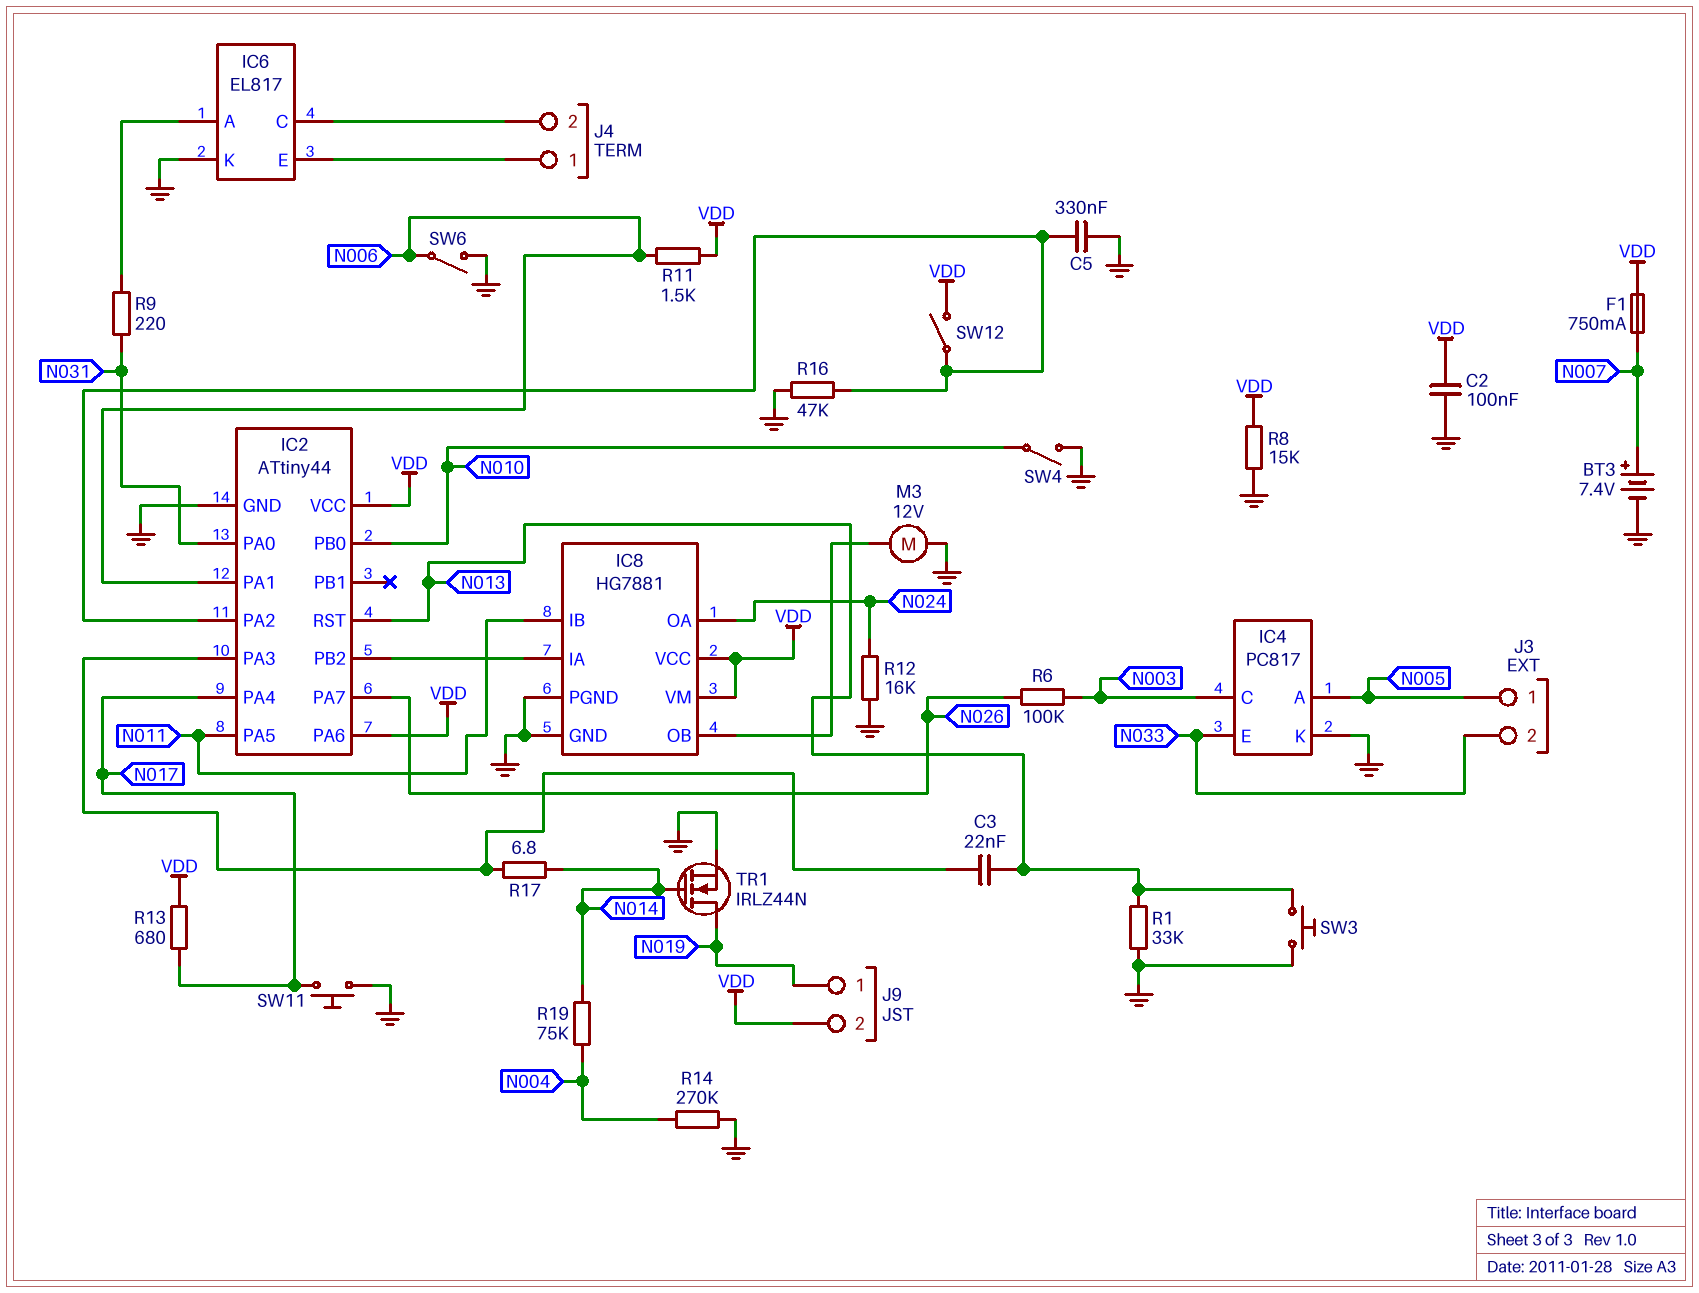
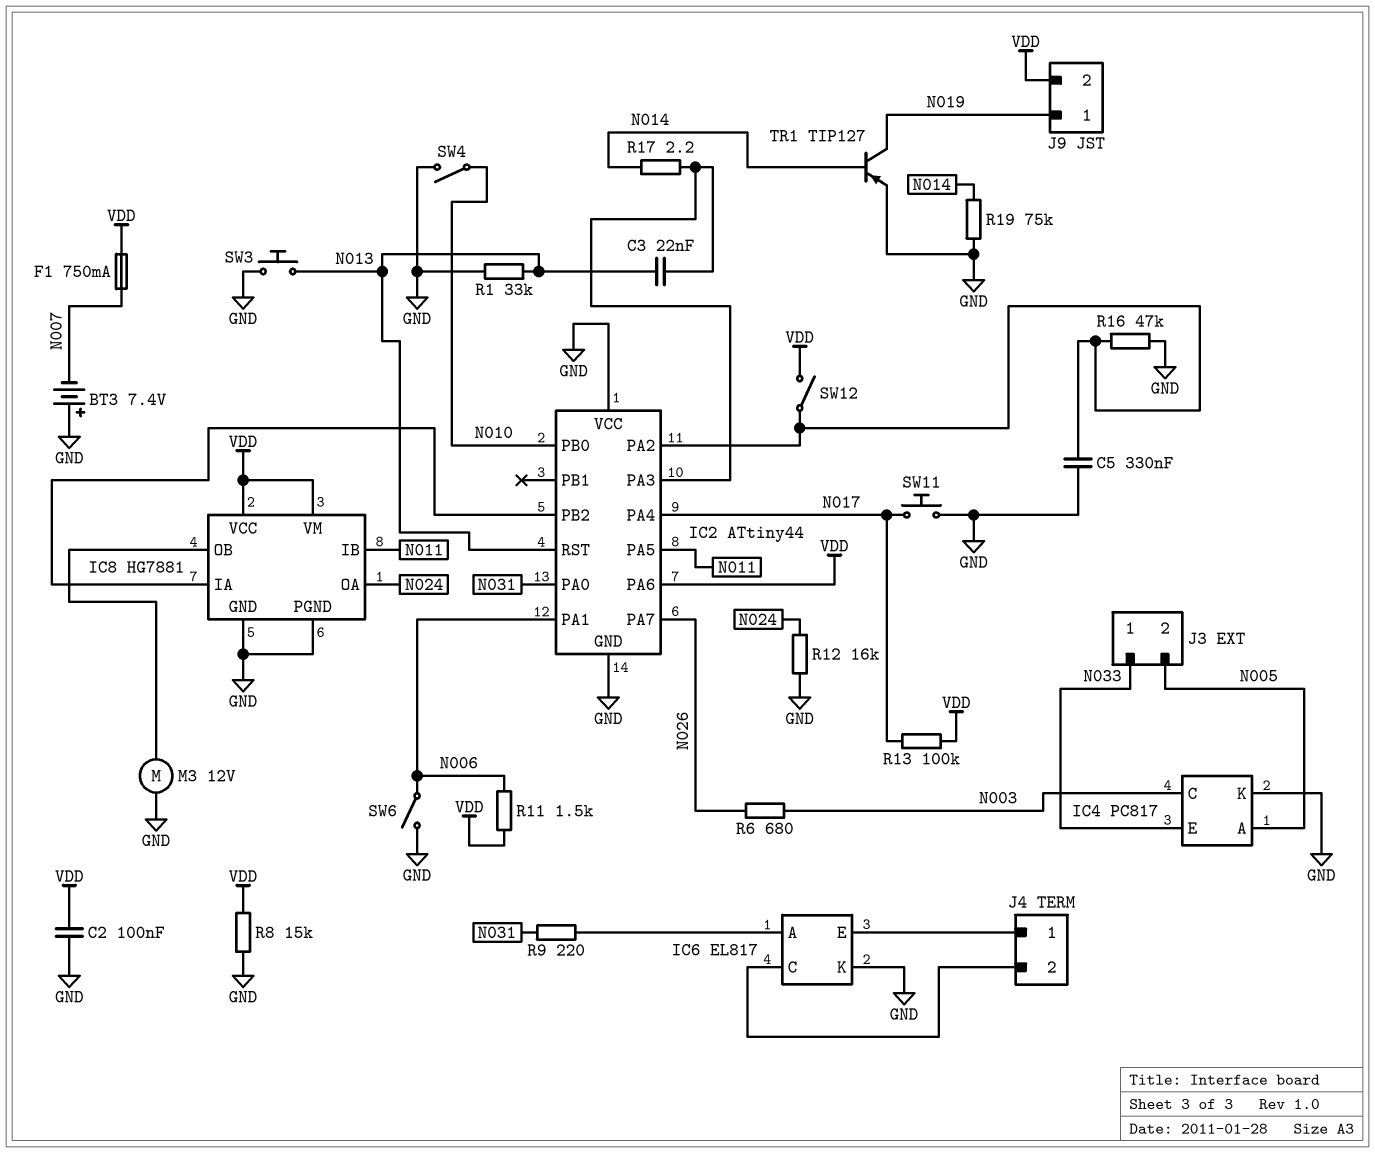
BT3: 7.4V (plus N007, minus GND) -> 7.4V (plus GND, minus N007)
IC2 pin VCC: VDD -> GND
J3 pin 1: N005 -> N033
J3 pin 2: N033 -> N005
R6: 100k (N003, N026) -> 680 (N003, N026)
R13: 680 (N017, VDD) -> 100k (N017, VDD)
R14: 270k (GND, N004) -> none
R17: 6.8 (IC2/PA3, N014) -> 2.2 (IC2/PA3, N014)
R19: 75k (N004, N014) -> 75k (GND, N014)
TR1: NMOS IRLZ44N (G N014, D N019, S GND) -> PNP TIP127 (B N014, C N019, E GND)

